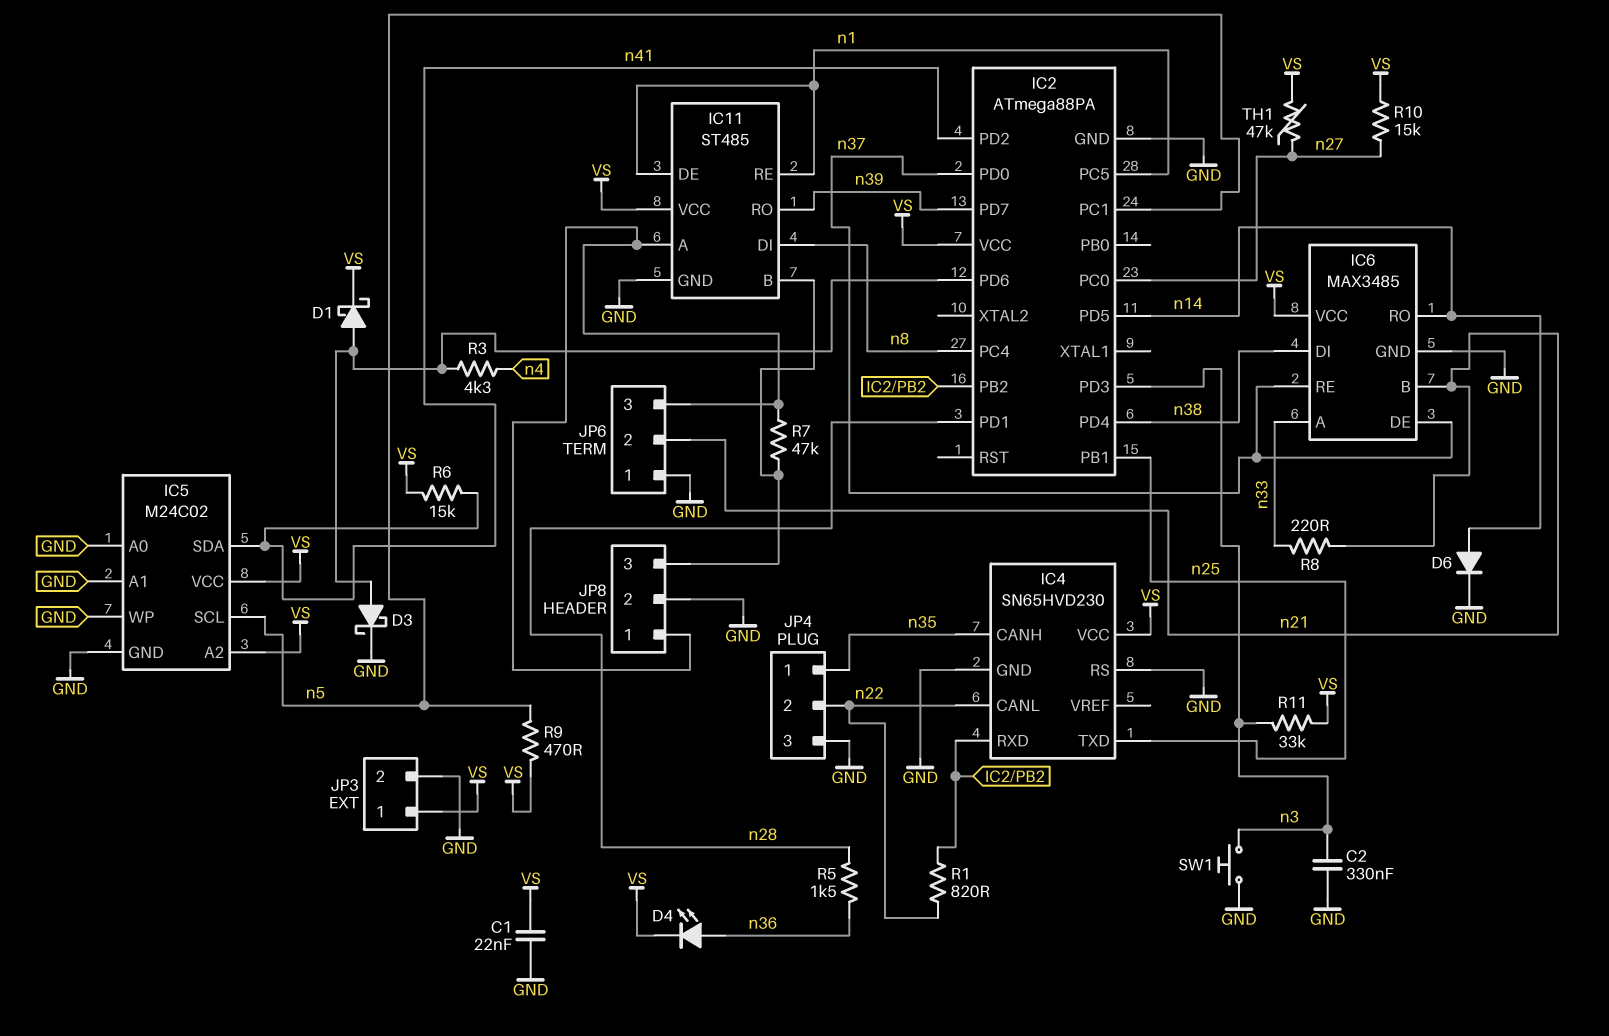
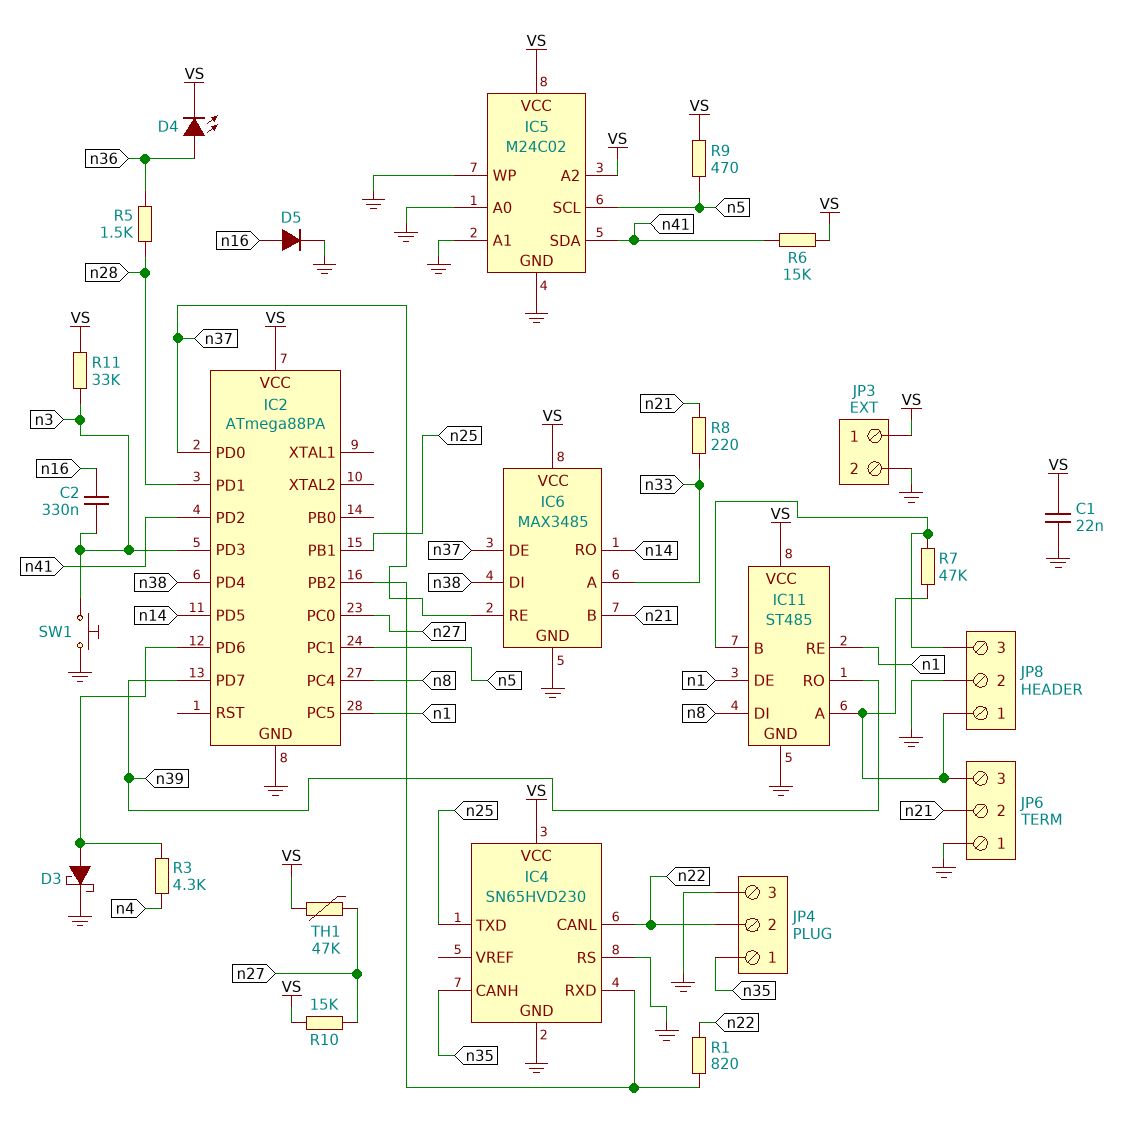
C2: 330nF (GND, n3) -> 330nF (n3, n16)
D1: schottky (A IC2/PD6, K VS) -> none
D5: none -> diode (A n16, K GND)
D6: diode (A n14, K GND) -> none

